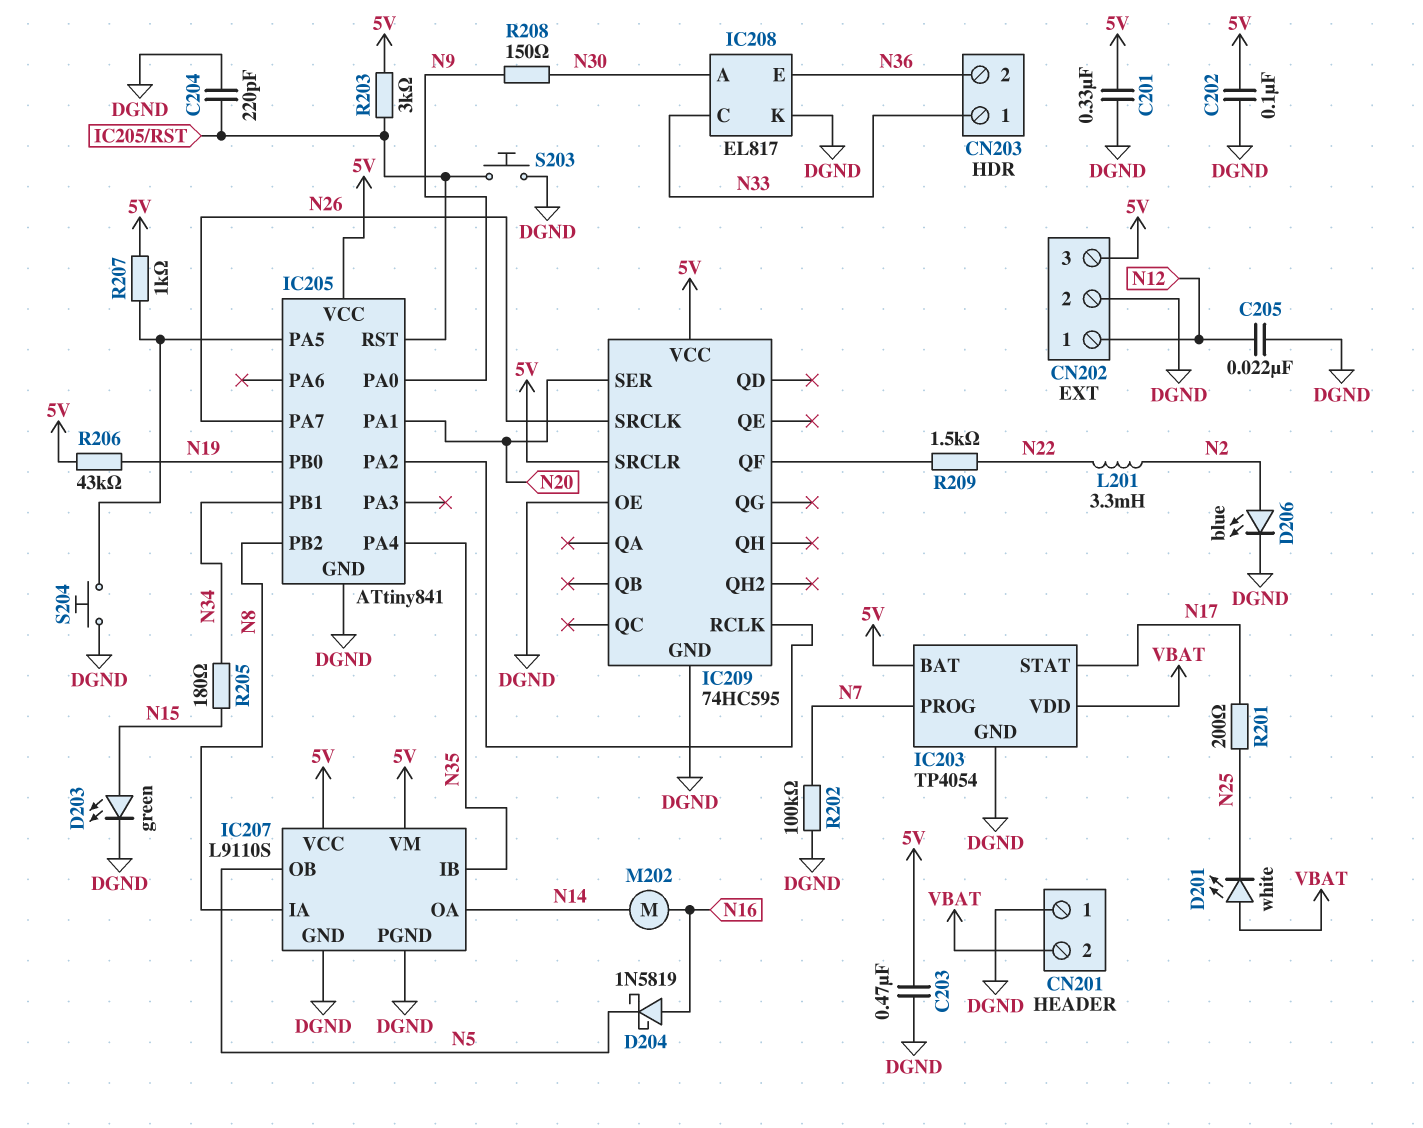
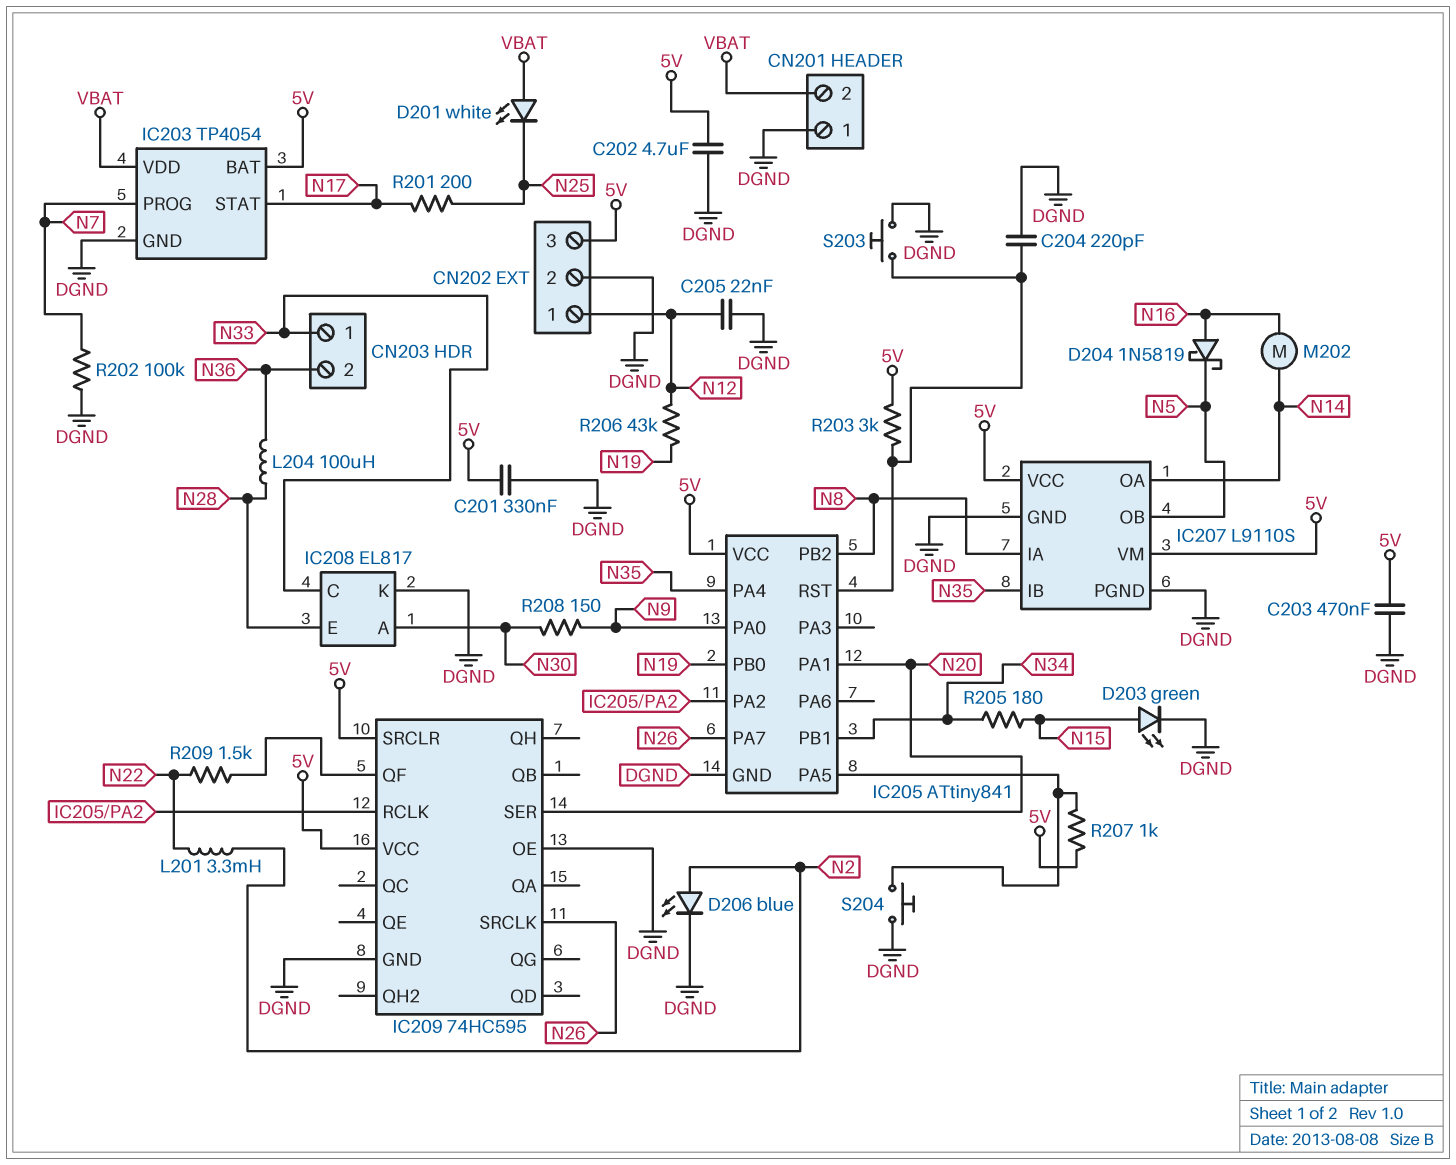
C202: 100nF (5V, DGND) -> 4.7uF (5V, DGND)
IC208 pin E: N36 -> N28
L204: none -> 100uH (N28, N36)
R206: 43k (5V, N19) -> 43k (N12, N19)

